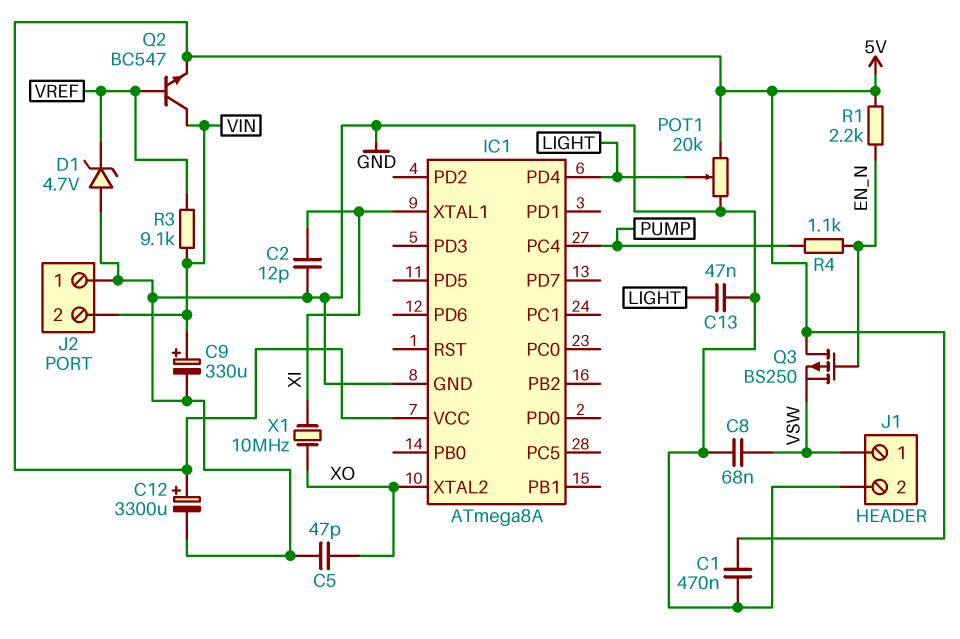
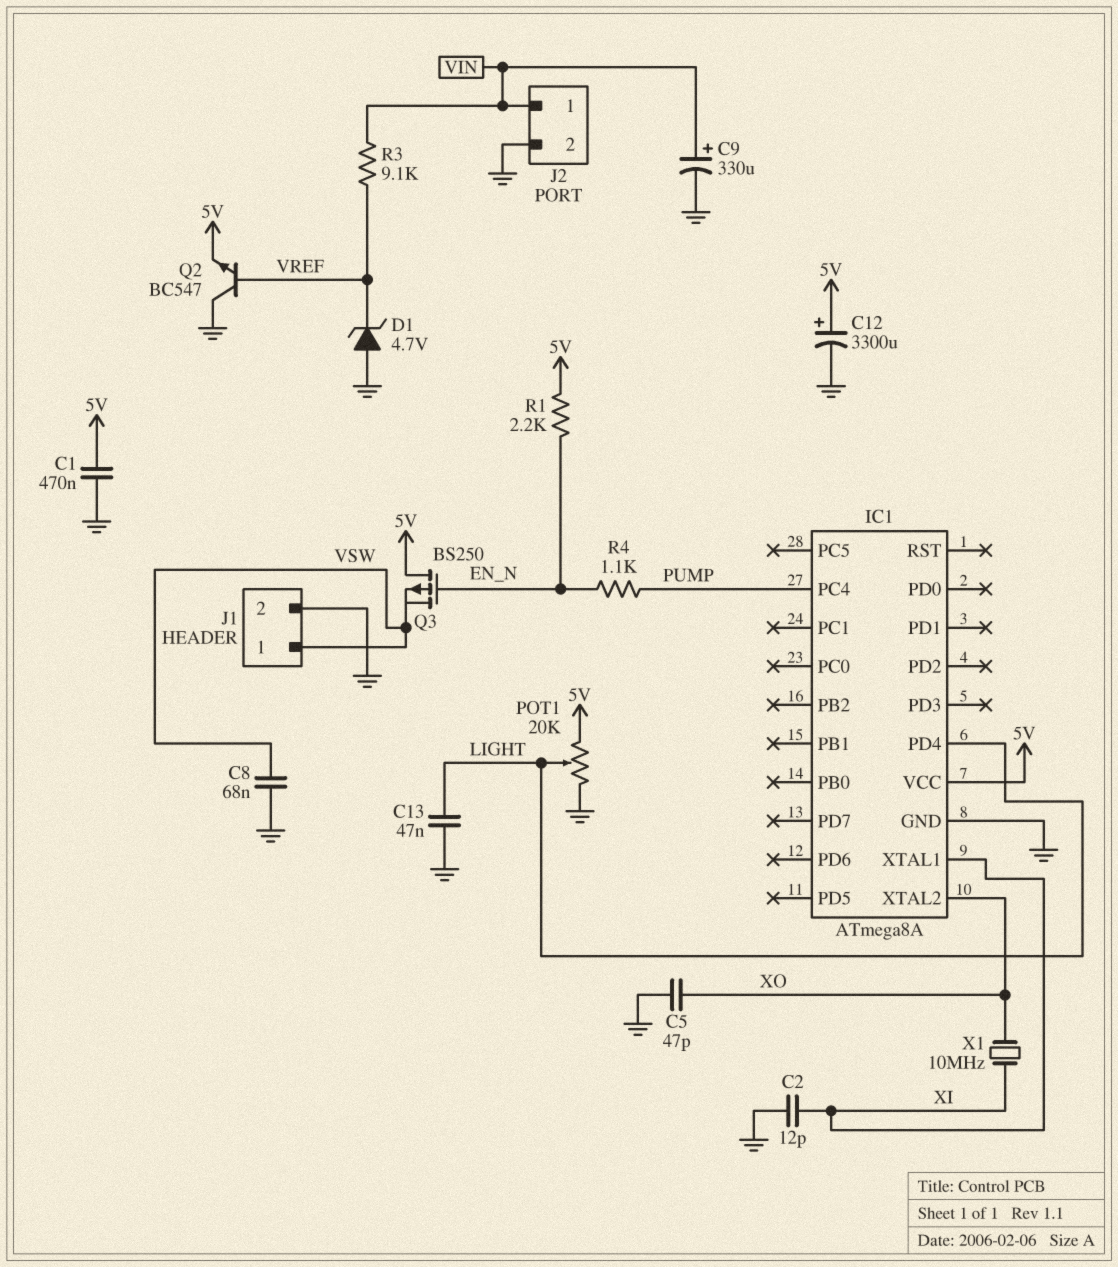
J2 pin 1: GND -> VIN
J2 pin 2: VIN -> GND
Q2: NPN BC547 (B VREF, C VIN, E 5V) -> NPN BC547 (B VREF, C GND, E 5V)

